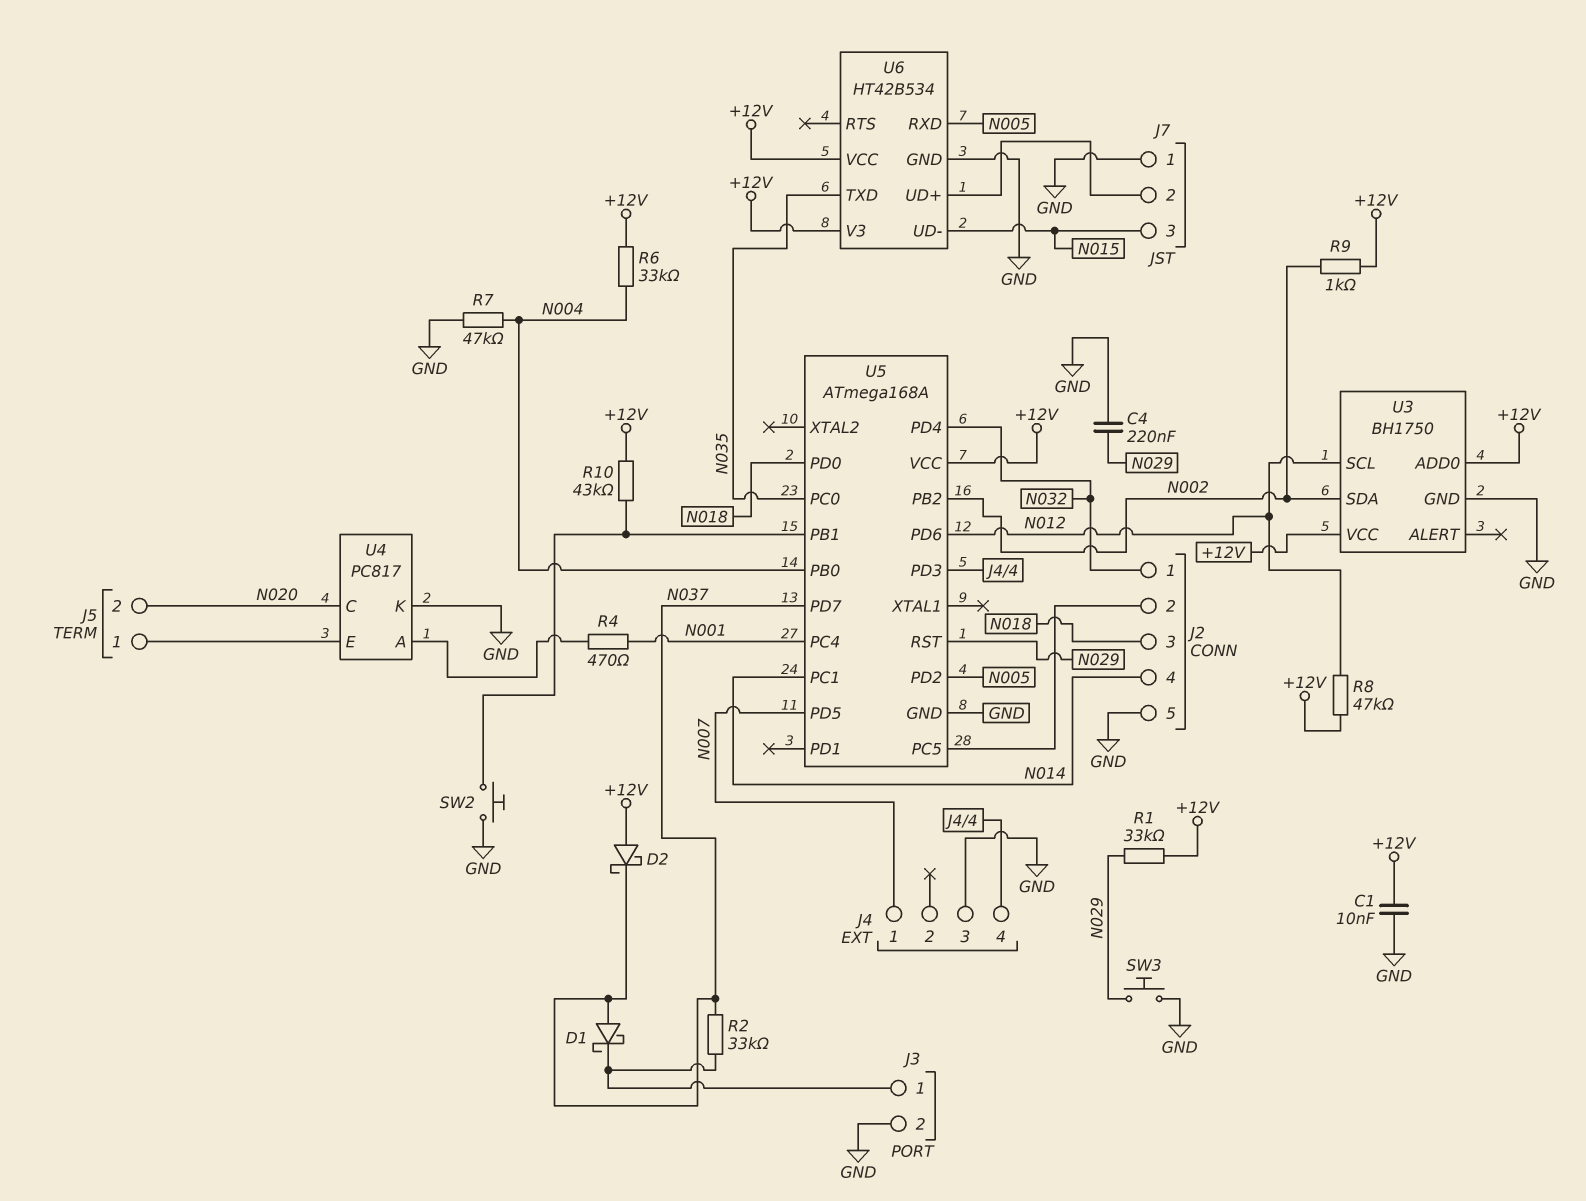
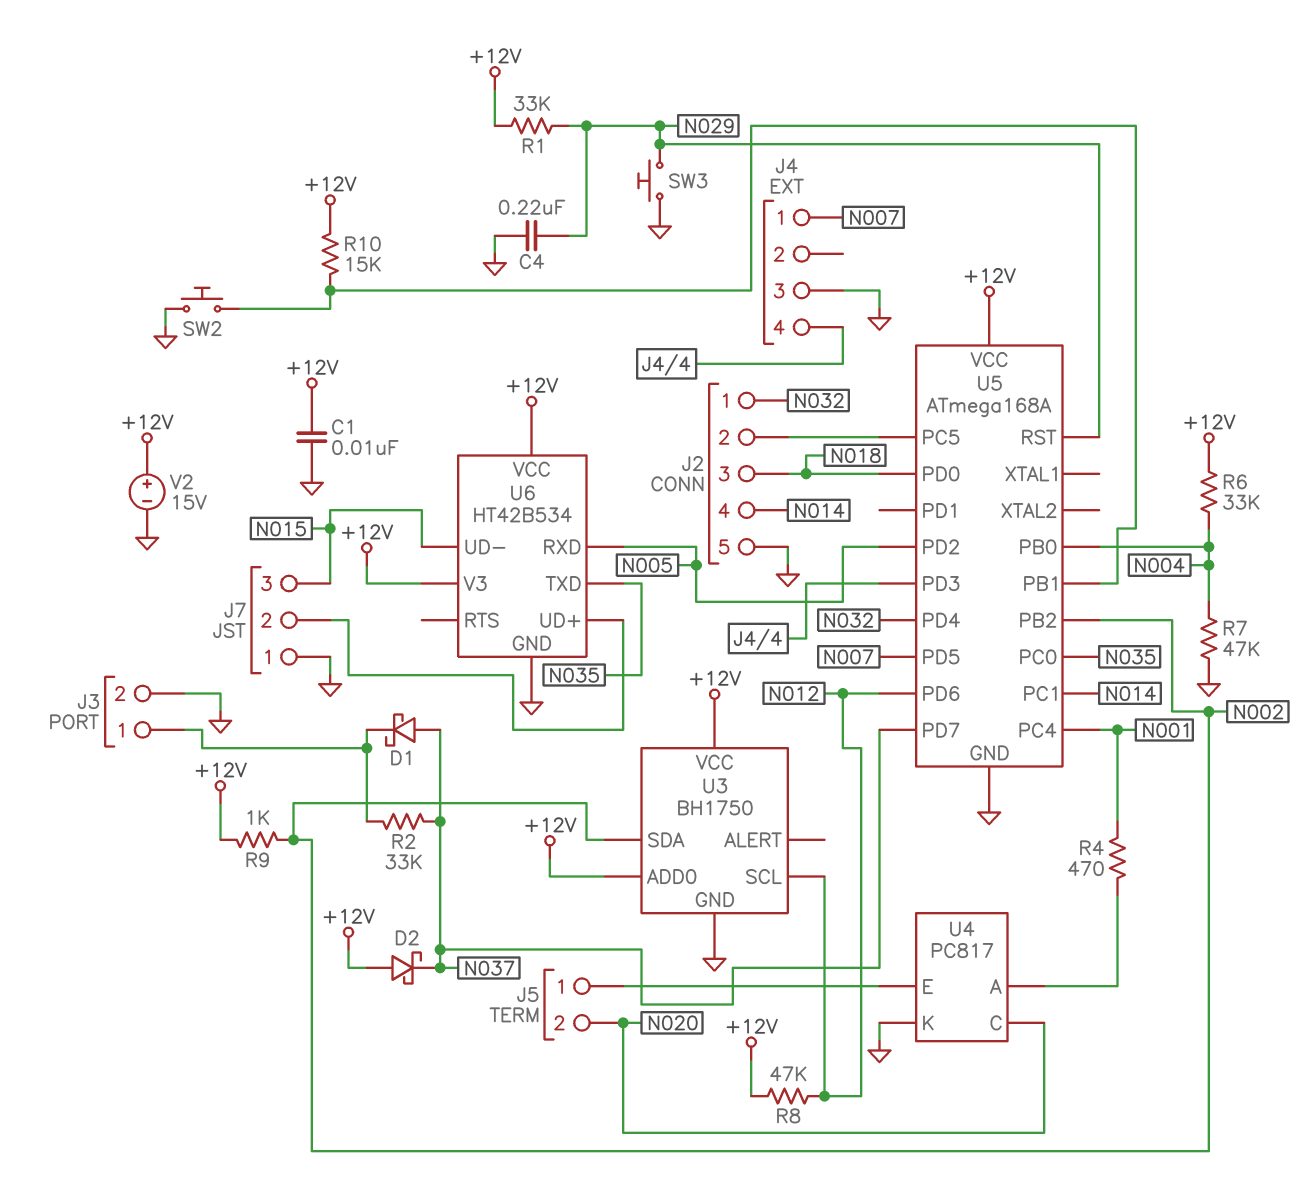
R10: 43k (+12V, U5/PB1) -> 15k (+12V, U5/PB1)
V2: none -> 15V (plus +12V, minus GND)

